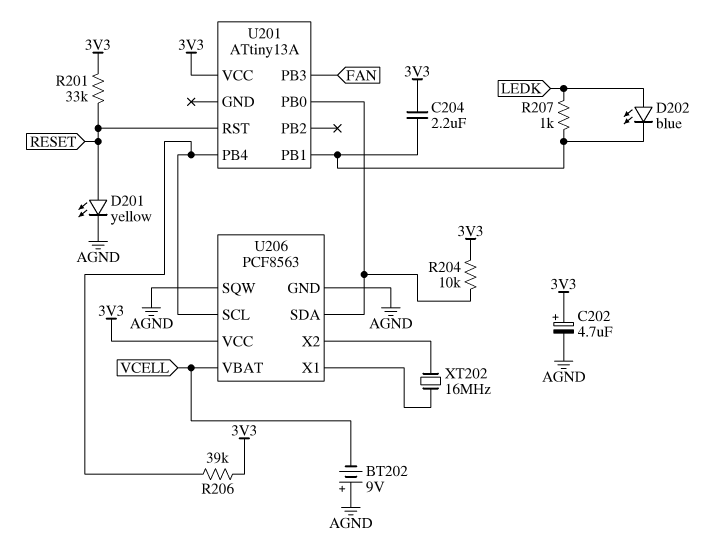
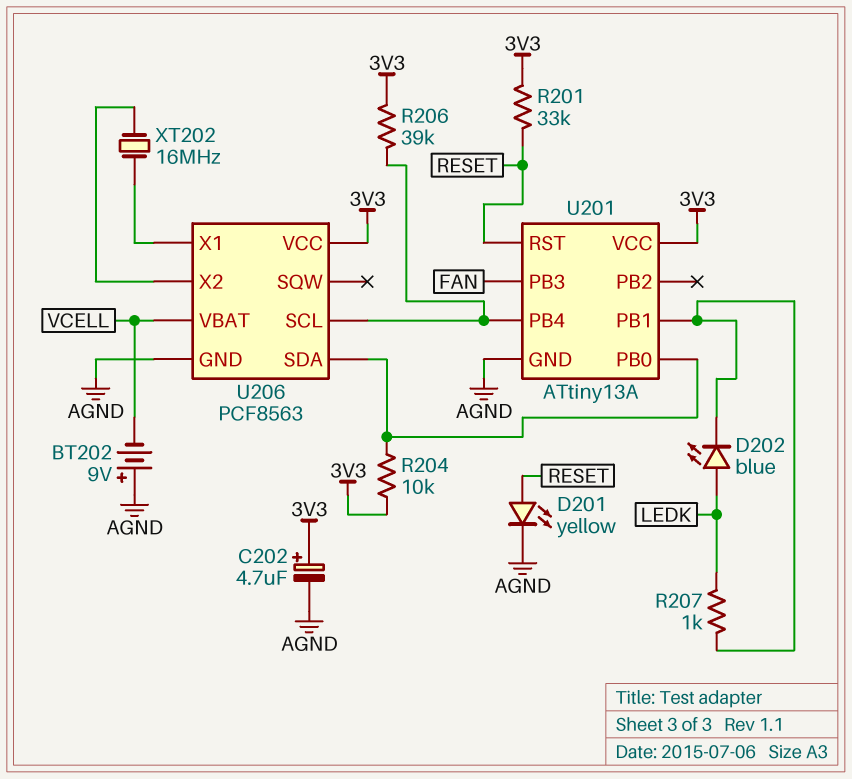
C204: 2.2uF (3V3, U201/PB1) -> none
U201 pin GND: none -> AGND
U206 pin SQW: AGND -> none

